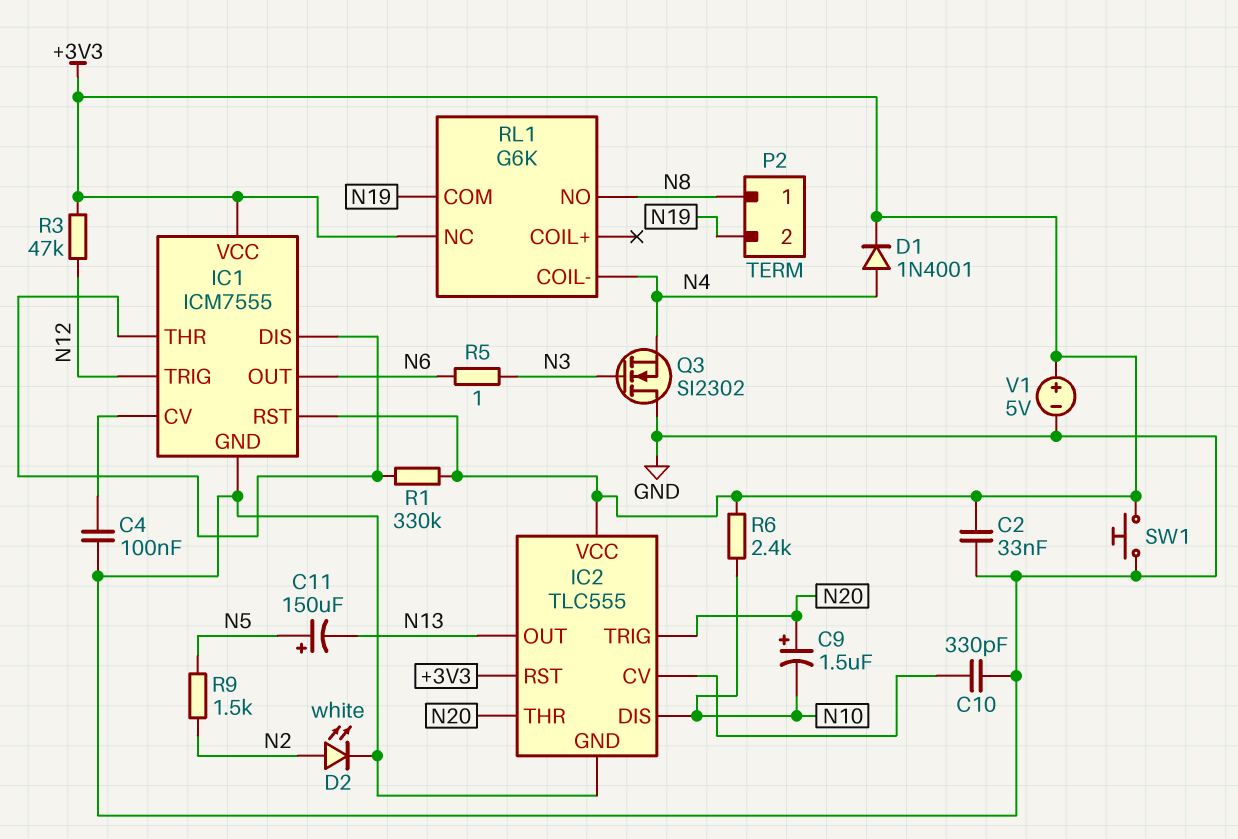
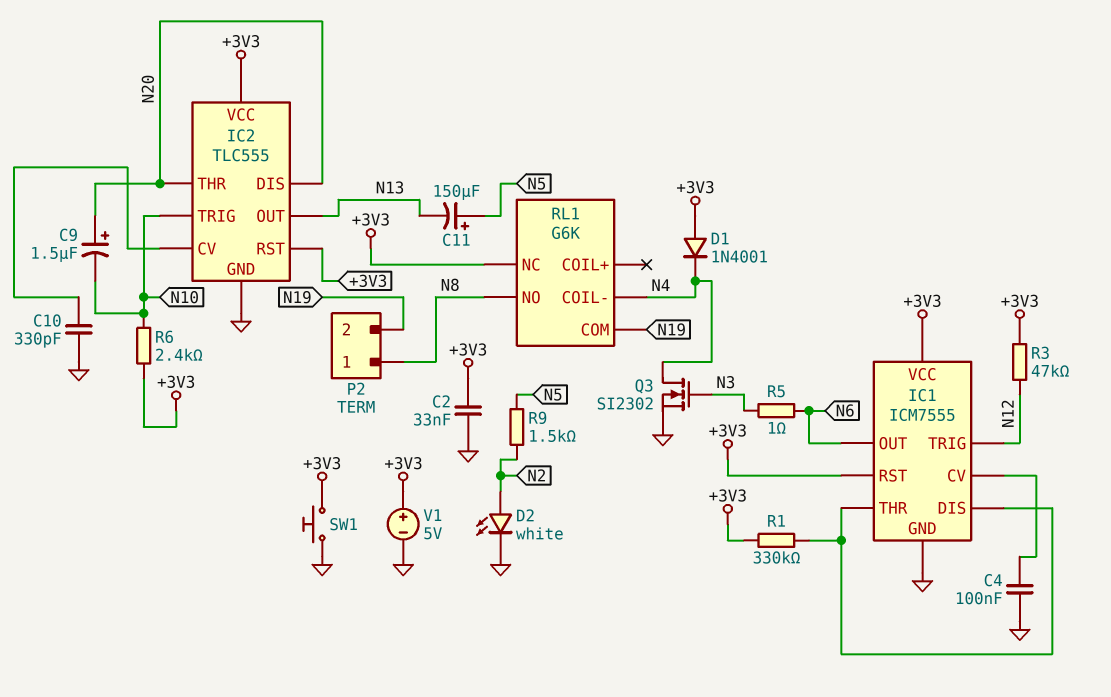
D1: diode 1N4001 (A N4, K +3V3) -> diode 1N4001 (A +3V3, K N4)
IC2 pin DIS: N10 -> N20
IC2 pin TRIG: N20 -> N10
Q3: NMOS SI2302 (G N3, D GND, S N4) -> NMOS SI2302 (G N3, D N4, S GND)

